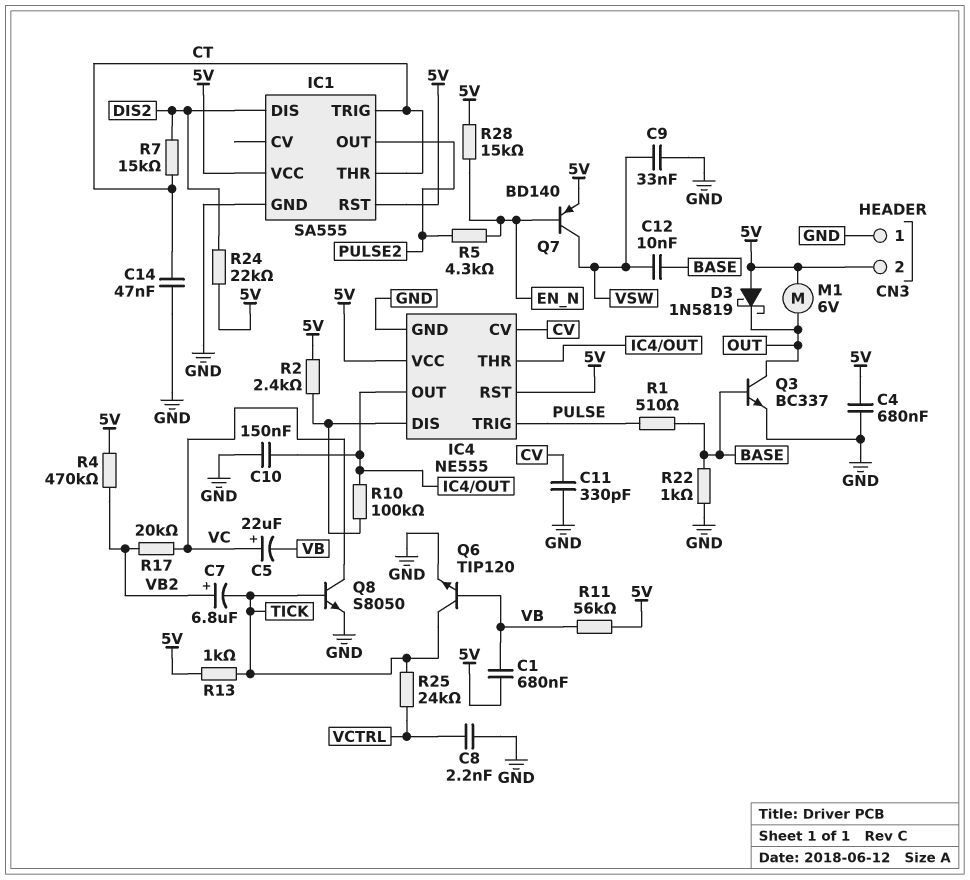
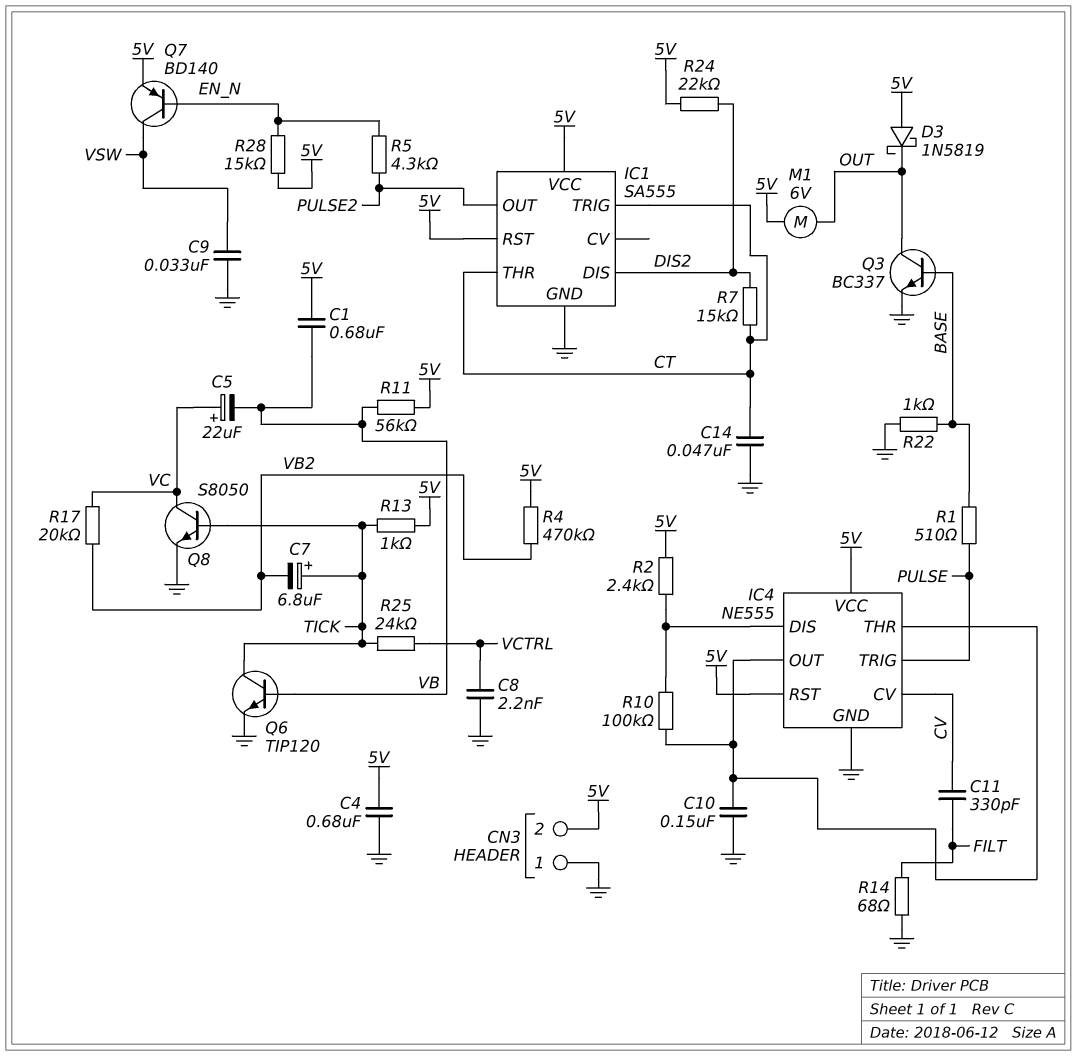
C7: 6.8uF (plus VB2, minus TICK) -> 6.8uF (plus TICK, minus VB2)
C11: 330pF (CV, GND) -> 330pF (CV, FILT)
C12: 10nF (BASE, VSW) -> none
R14: none -> 68 (FILT, GND)

